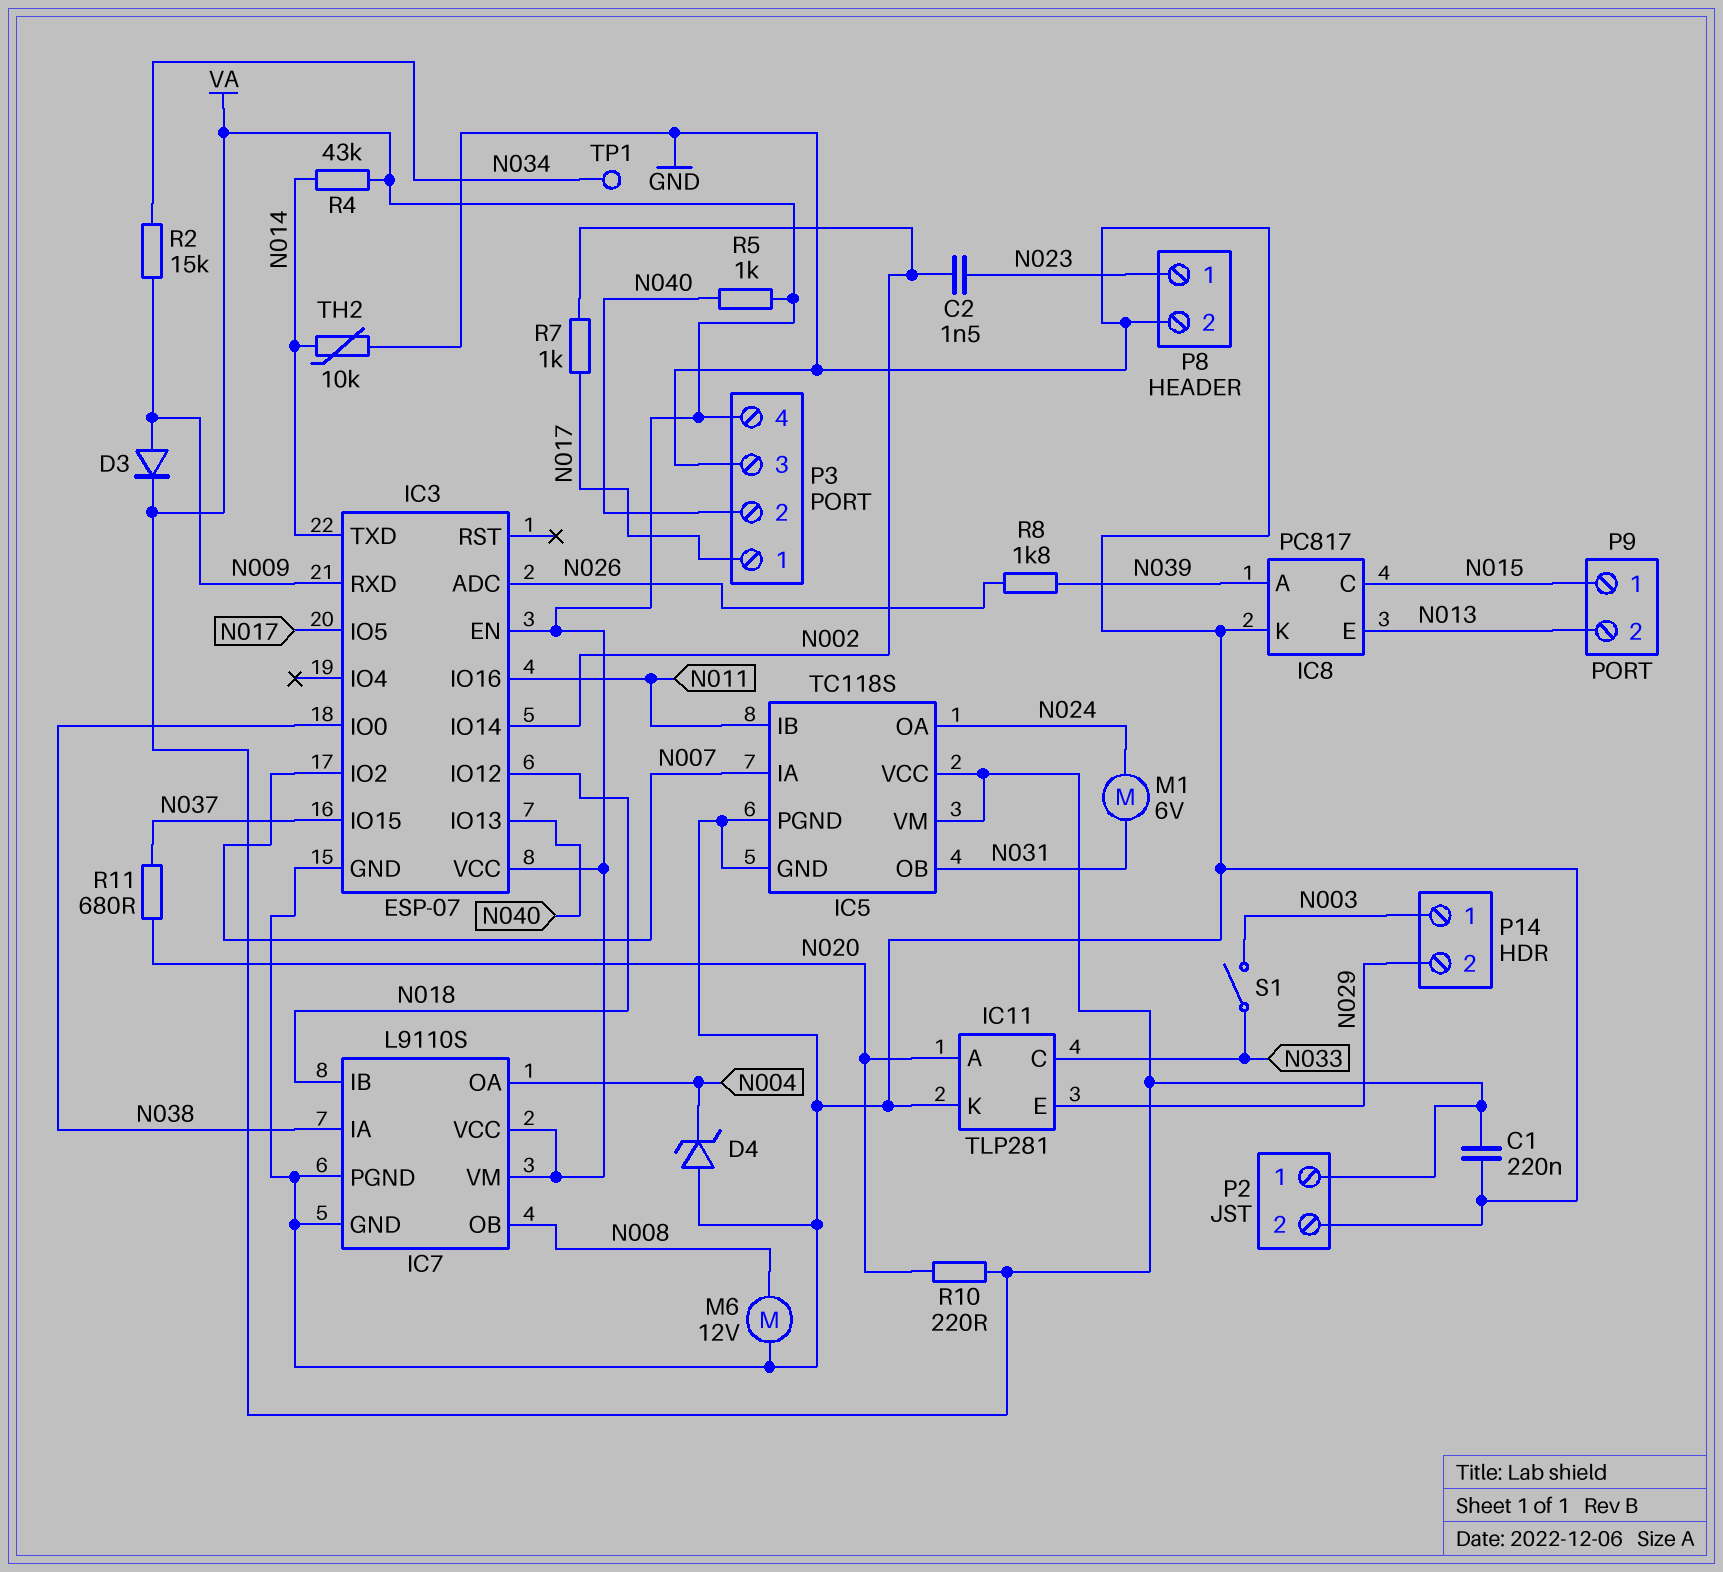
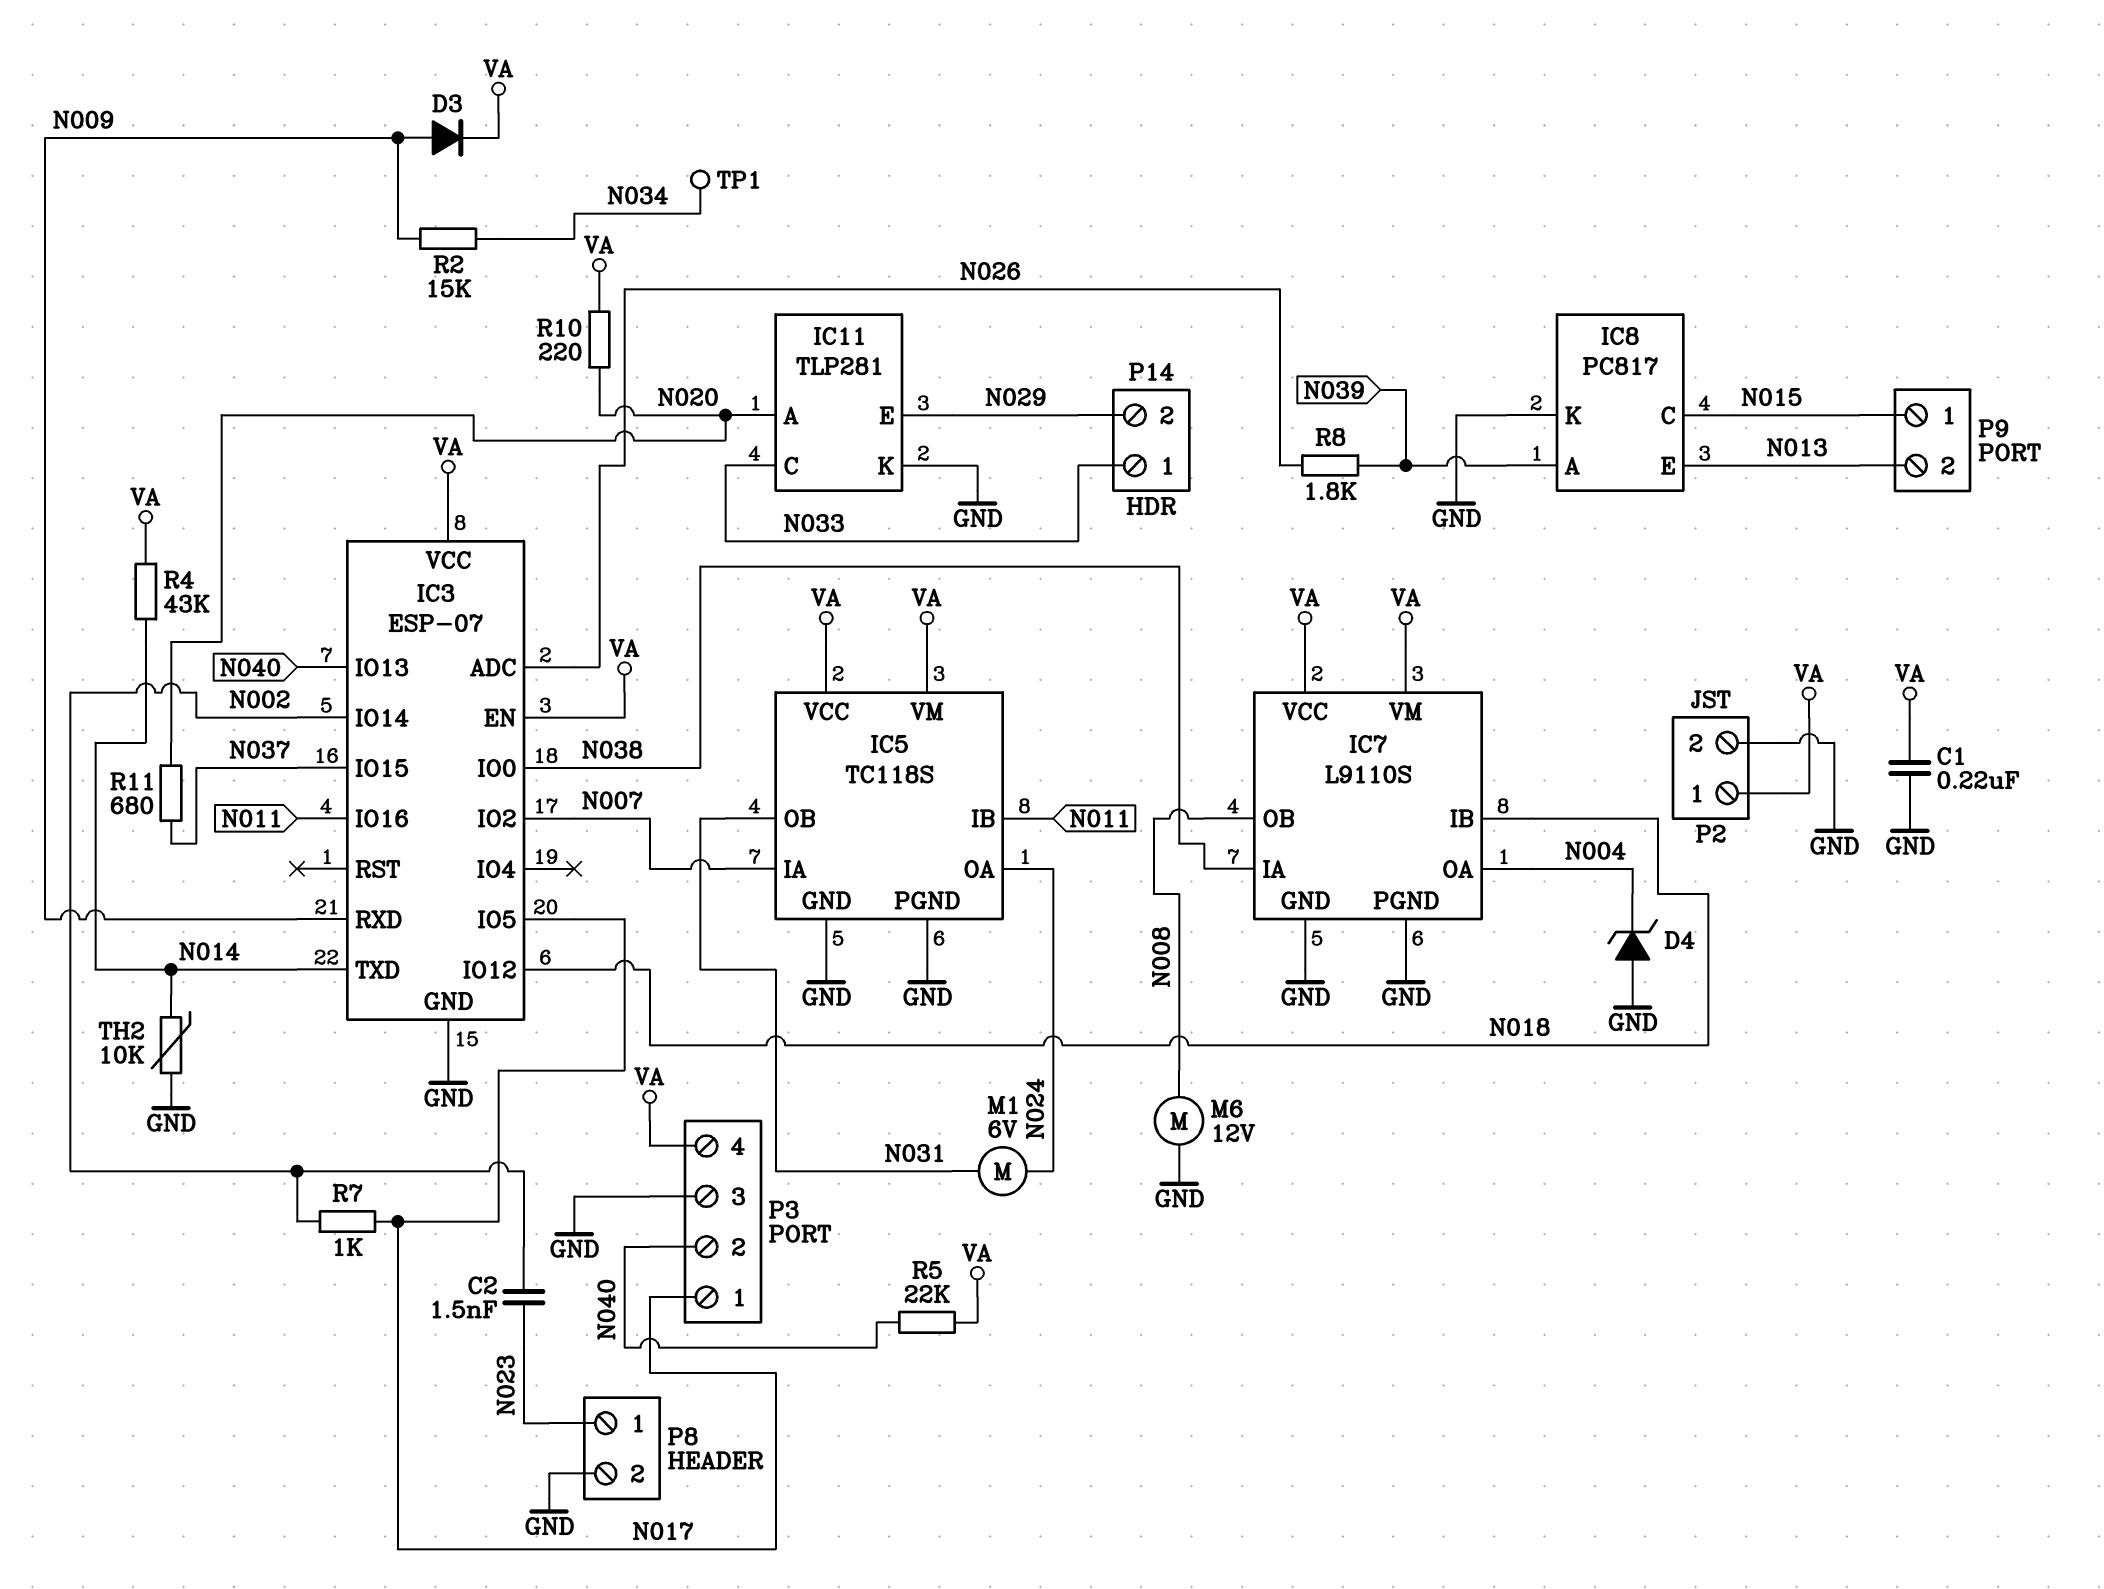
P14 pin 1: N003 -> N033
R5: 1k (N040, VA) -> 22k (N040, VA)
S1: switch (N003, N033) -> none

